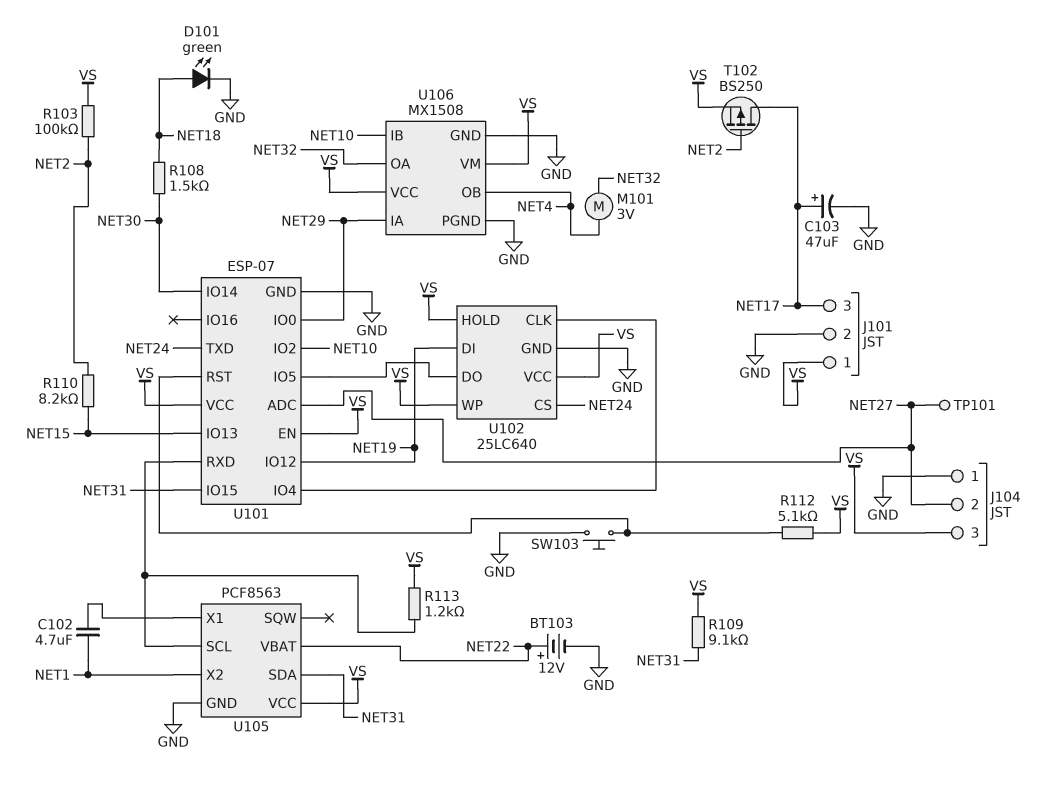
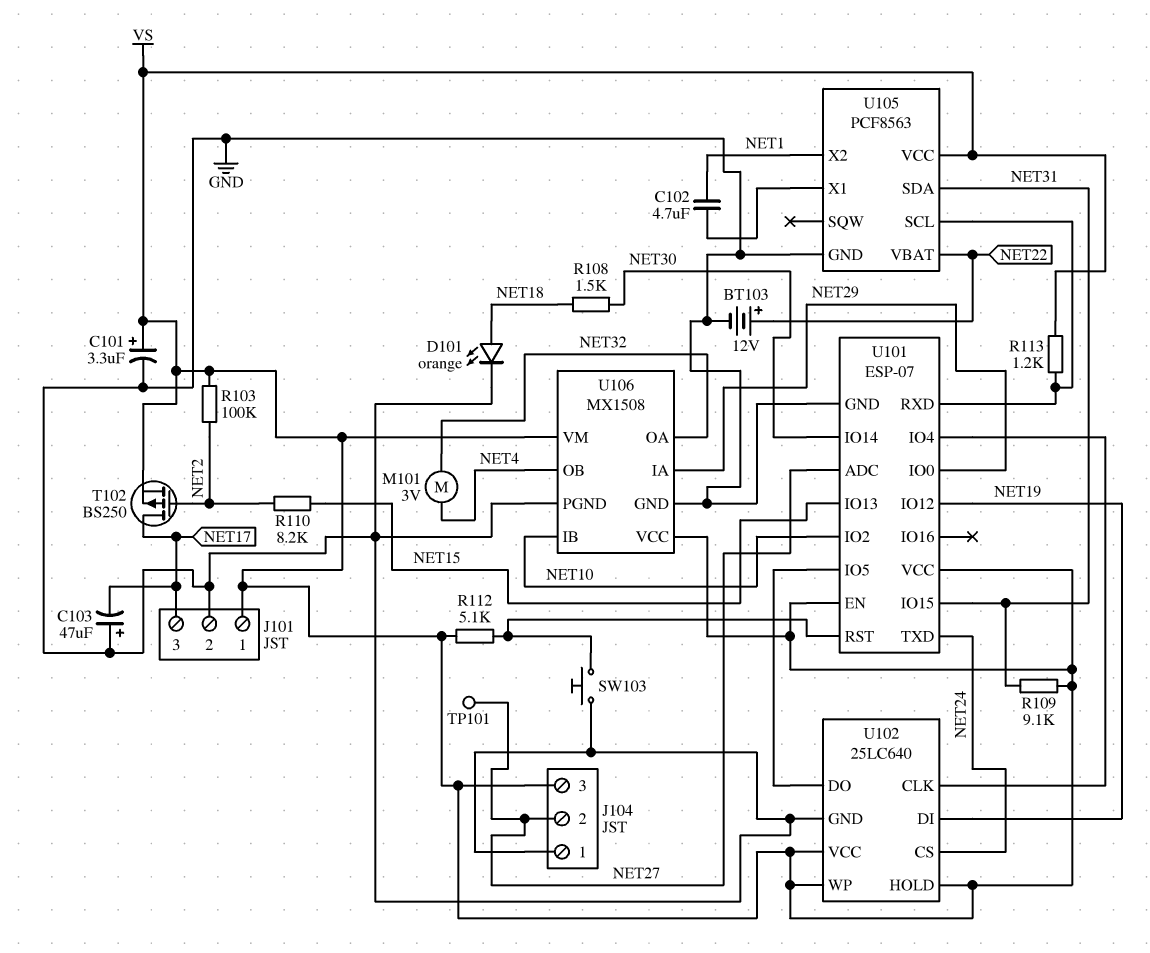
C101: none -> 3.3uF (plus VS, minus GND)
C103: 47uF (plus NET17, minus GND) -> 47uF (plus GND, minus NET17)
D101: LED green (A NET18, K GND) -> LED orange (A NET18, K GND)

